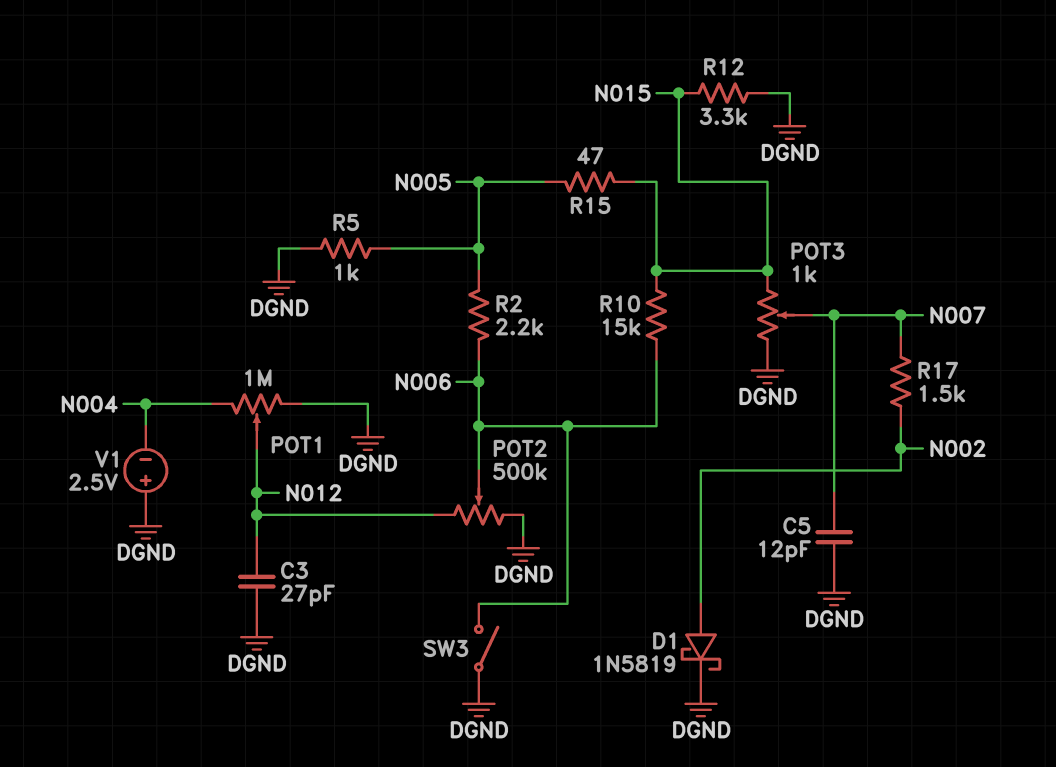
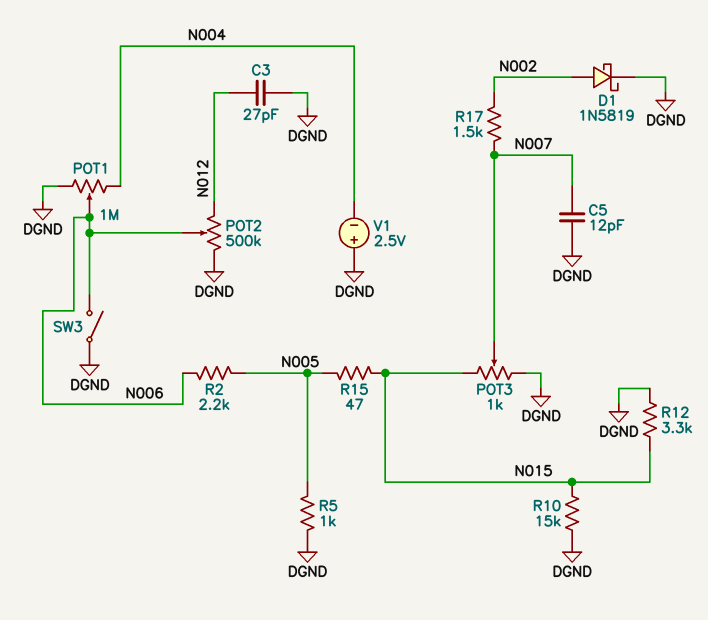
POT1: 1M (DGND, N004, wiper N012) -> 1M (DGND, N004, wiper N006)
R10: 15k (N006, N015) -> 15k (DGND, N015)

